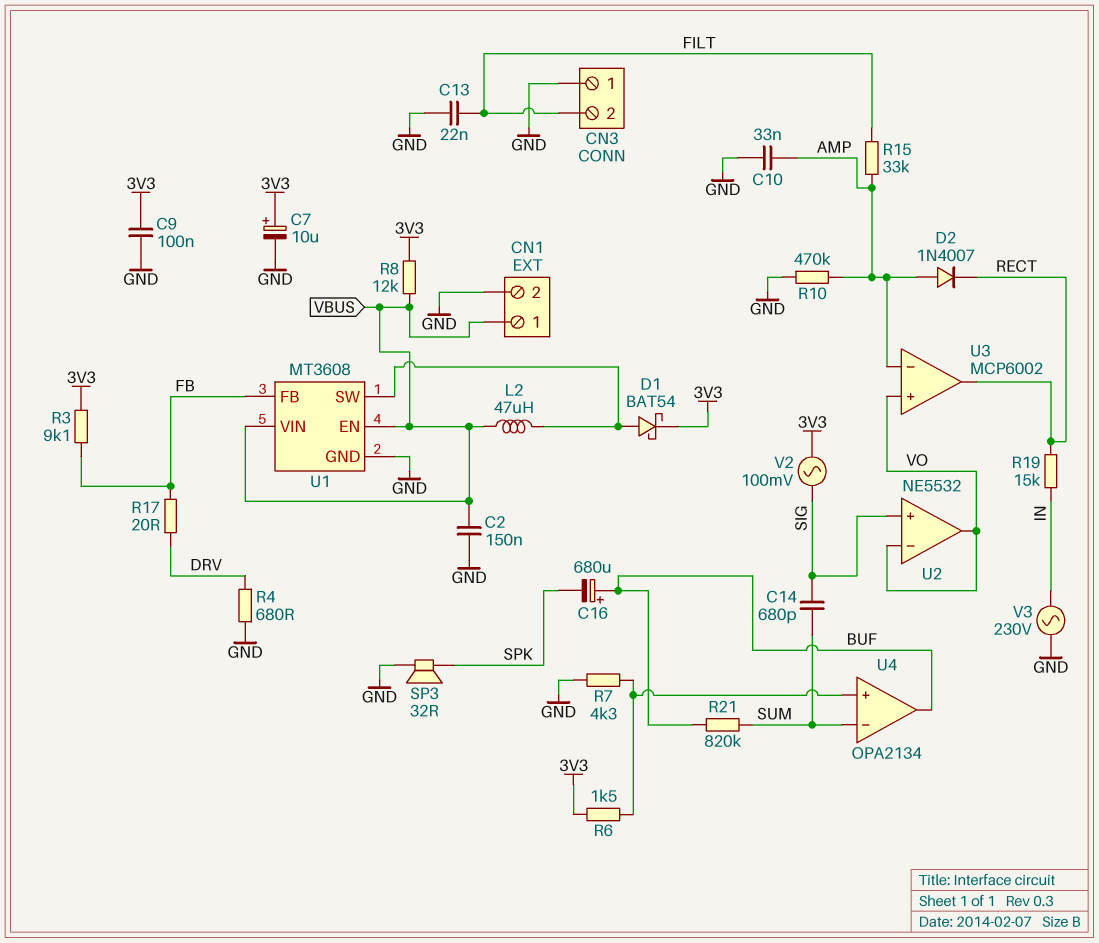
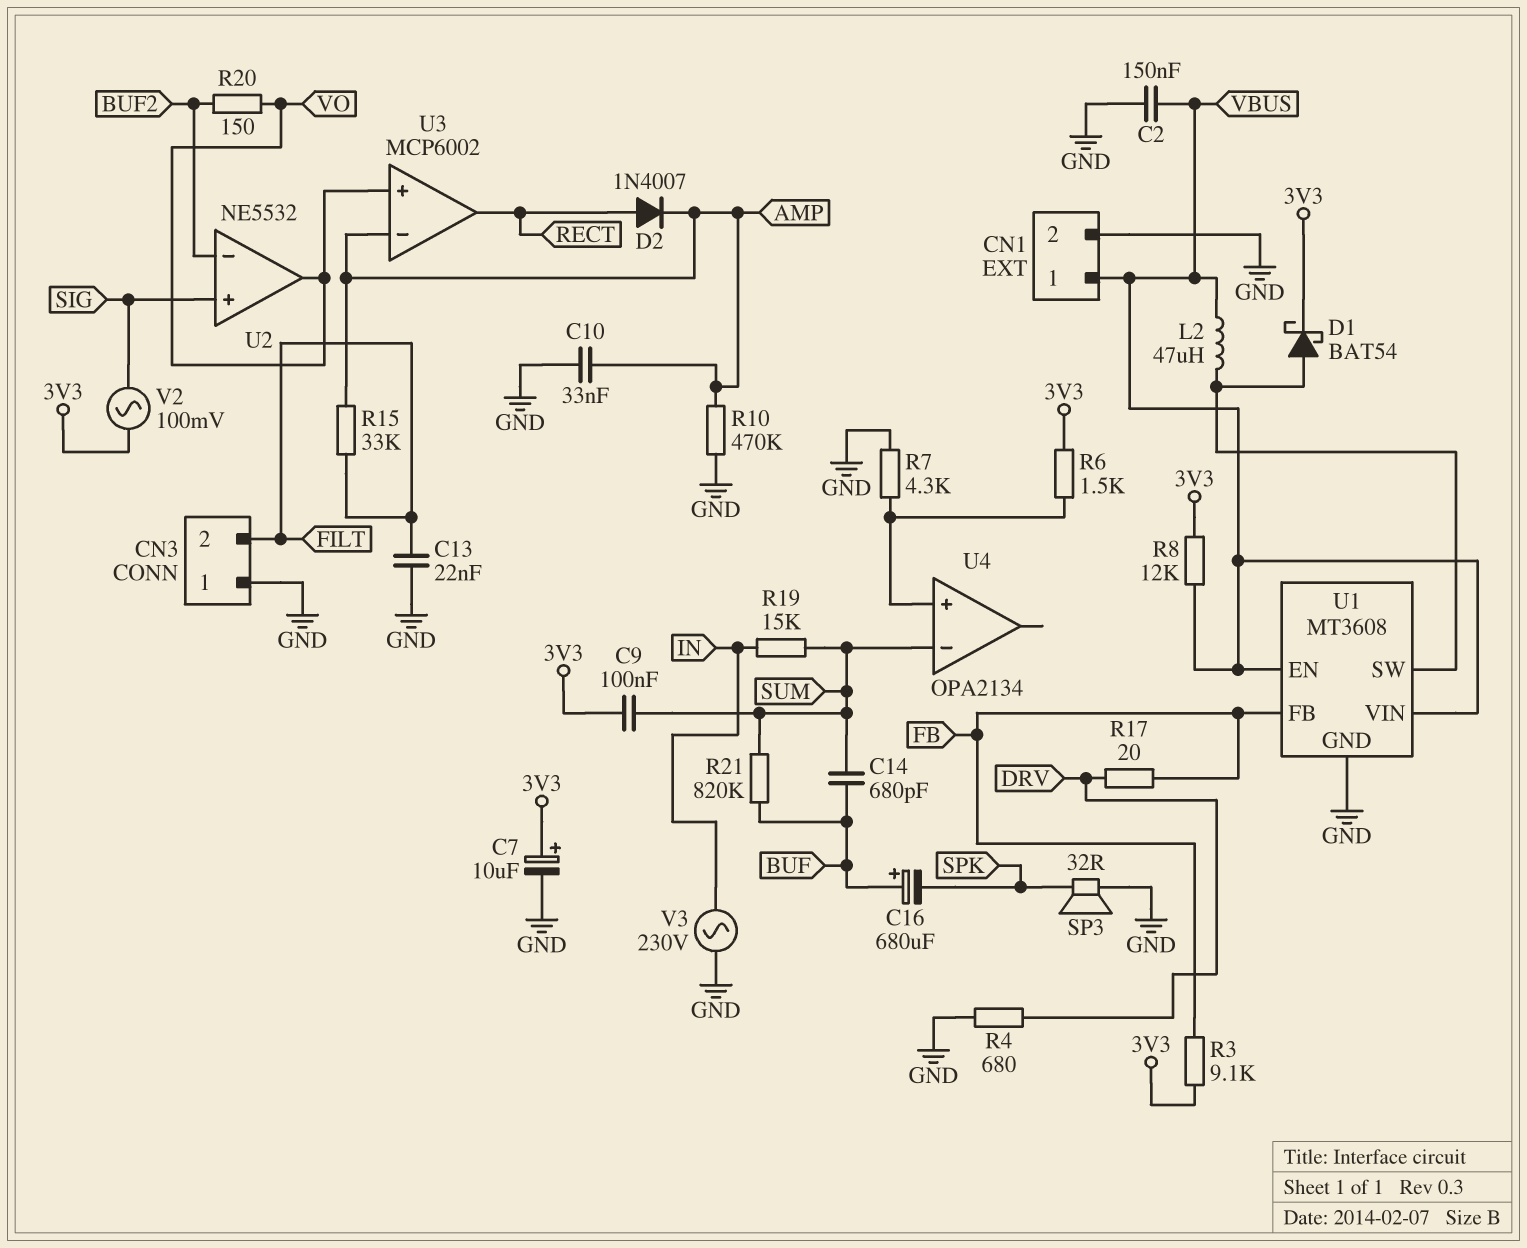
C9: 100nF (3V3, GND) -> 100nF (3V3, SUM)
C14: 680pF (SIG, SUM) -> 680pF (BUF, SUM)
D2: diode 1N4007 (A AMP, K RECT) -> diode 1N4007 (A RECT, K AMP)
R19: 15k (IN, RECT) -> 15k (IN, SUM)
R20: none -> 150 (BUF2, VO)
U2 pin in-: VO -> BUF2
U4 pin out: BUF -> none

